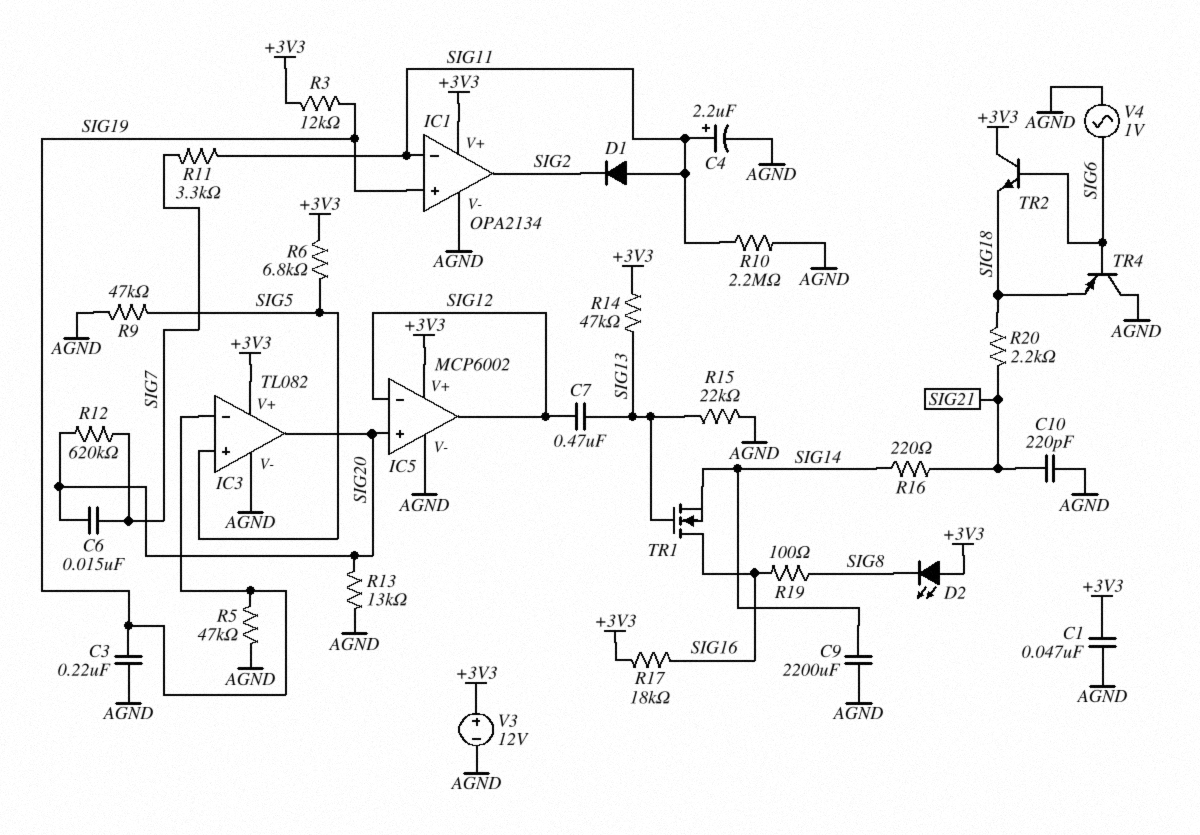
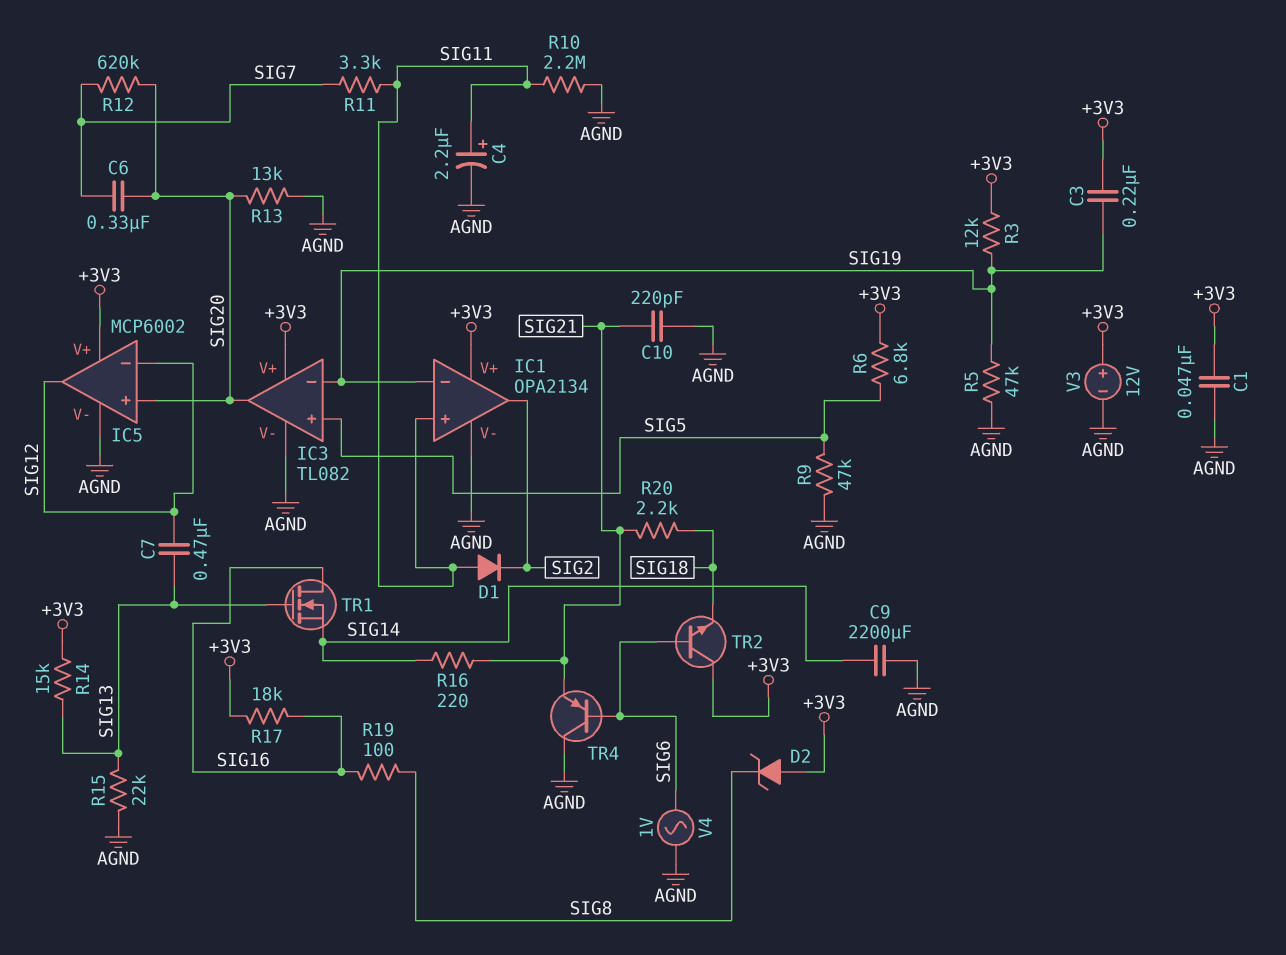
C3: 220nF (AGND, SIG19) -> 220nF (+3V3, SIG19)
C6: 15nF (SIG7, SIG20) -> 330nF (SIG7, SIG20)
D2: LED (A +3V3, K SIG8) -> zener (A +3V3, K SIG8)
IC1 pin in+: SIG19 -> SIG11
IC1 pin in-: SIG11 -> SIG19
R14: 47k (+3V3, SIG13) -> 15k (+3V3, SIG13)
TR4: PNP (B SIG6, C AGND, E SIG18) -> PNP (B SIG6, C AGND, E SIG21)

